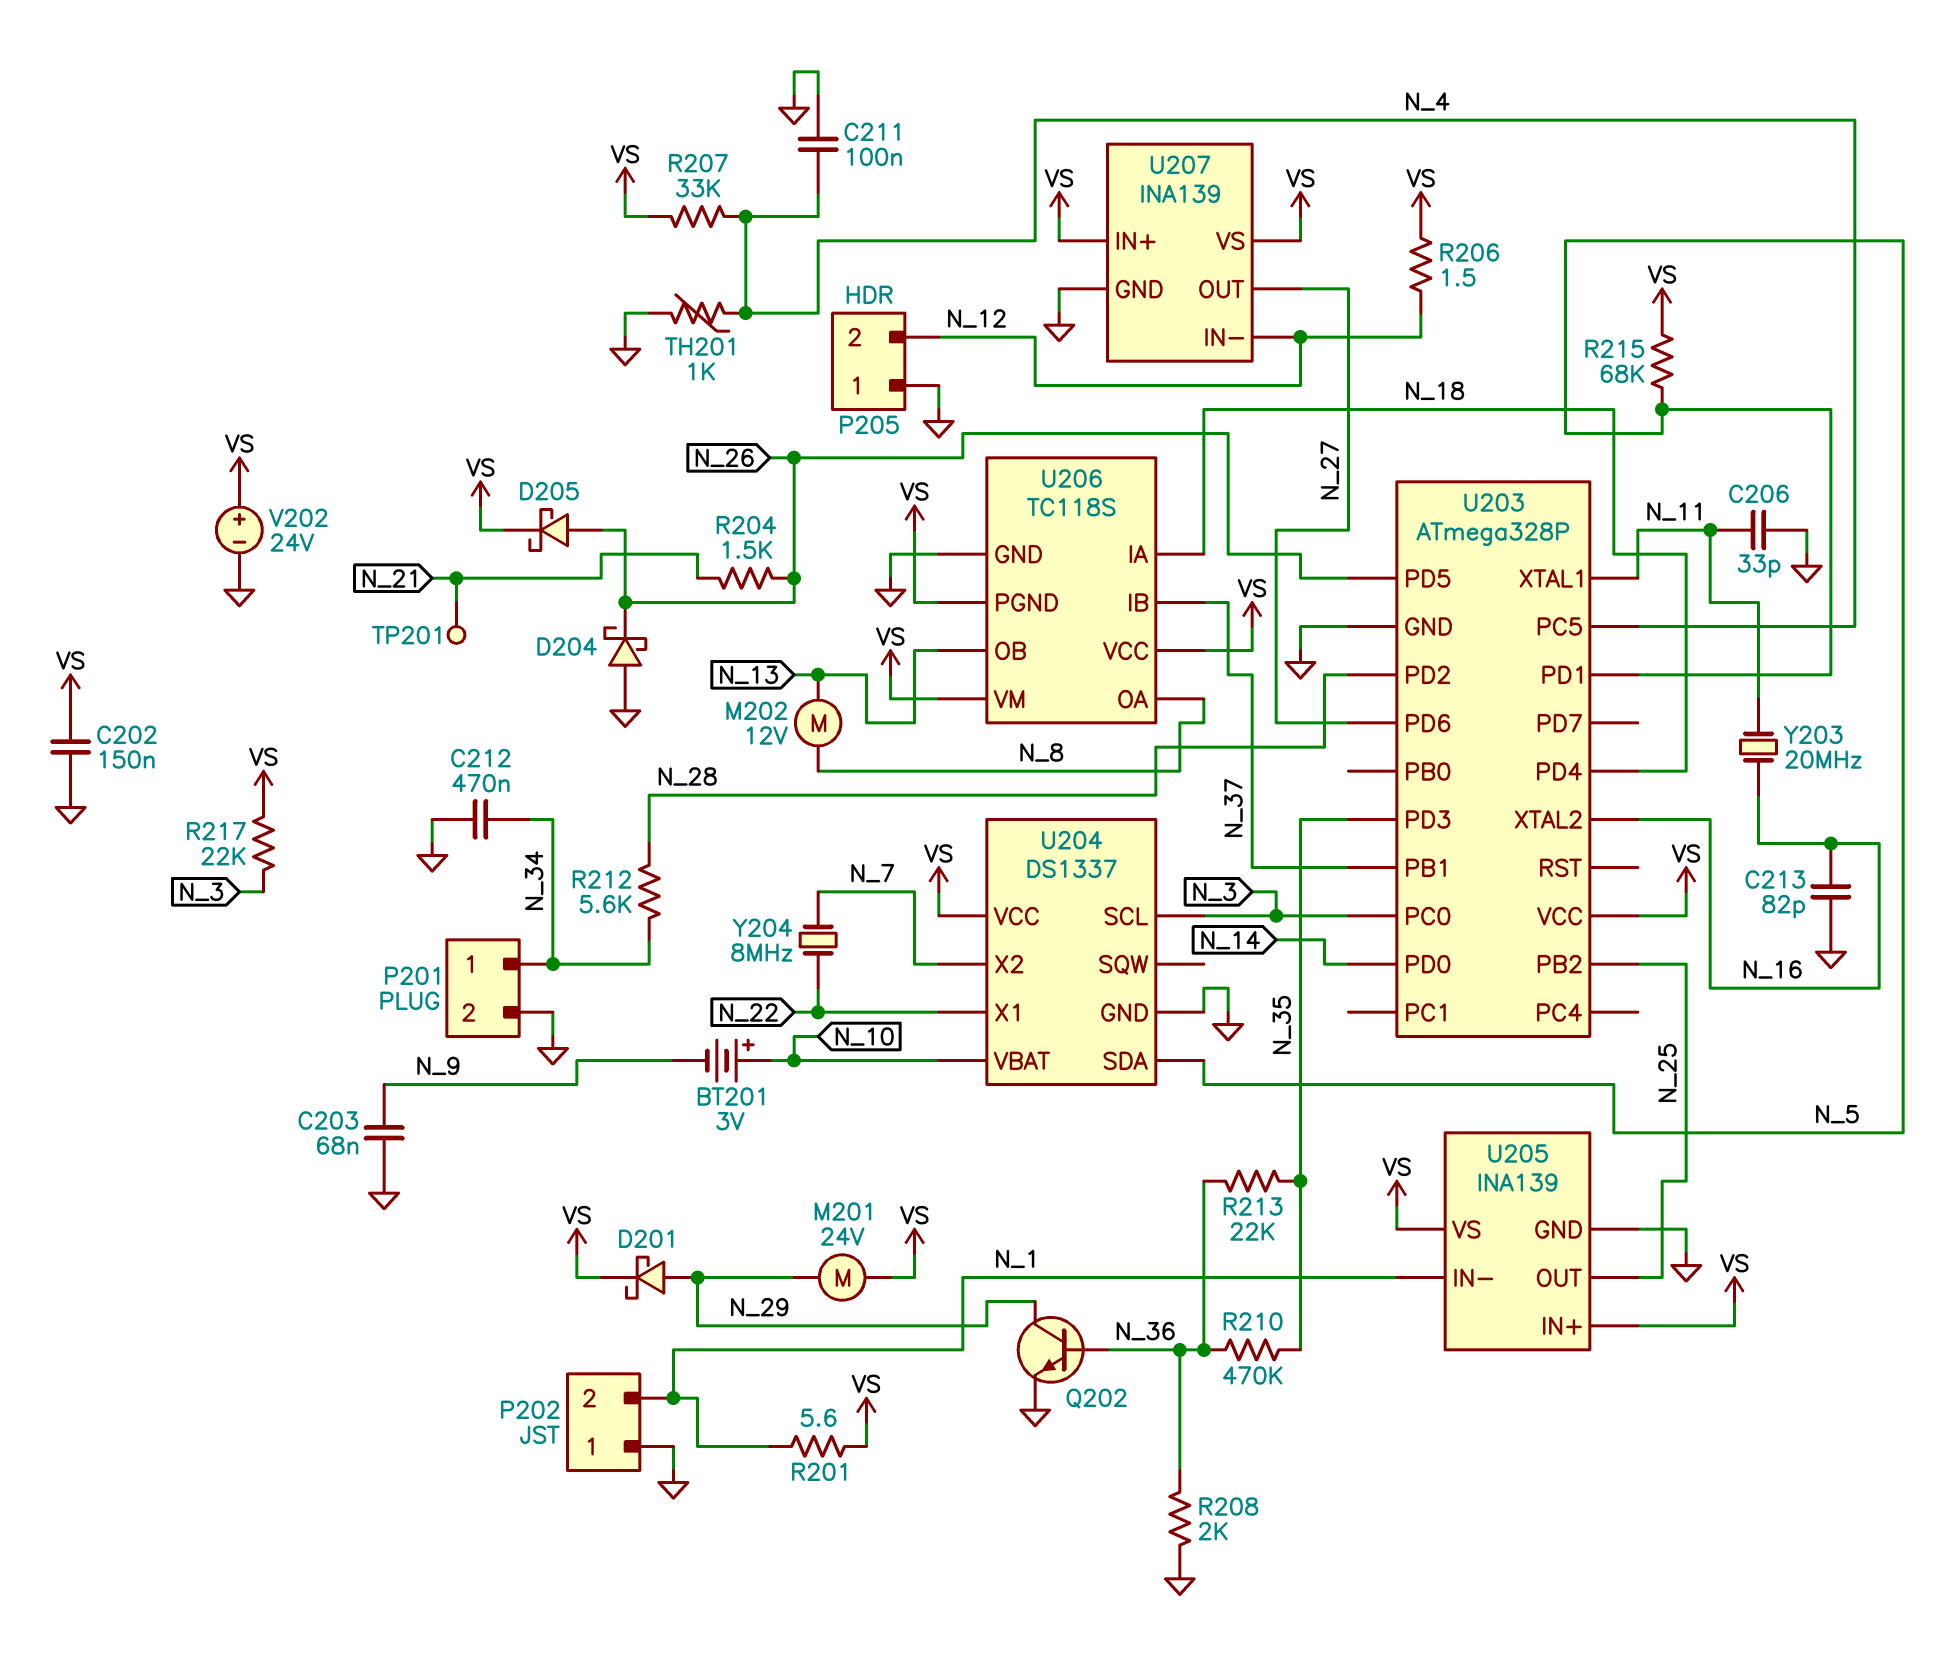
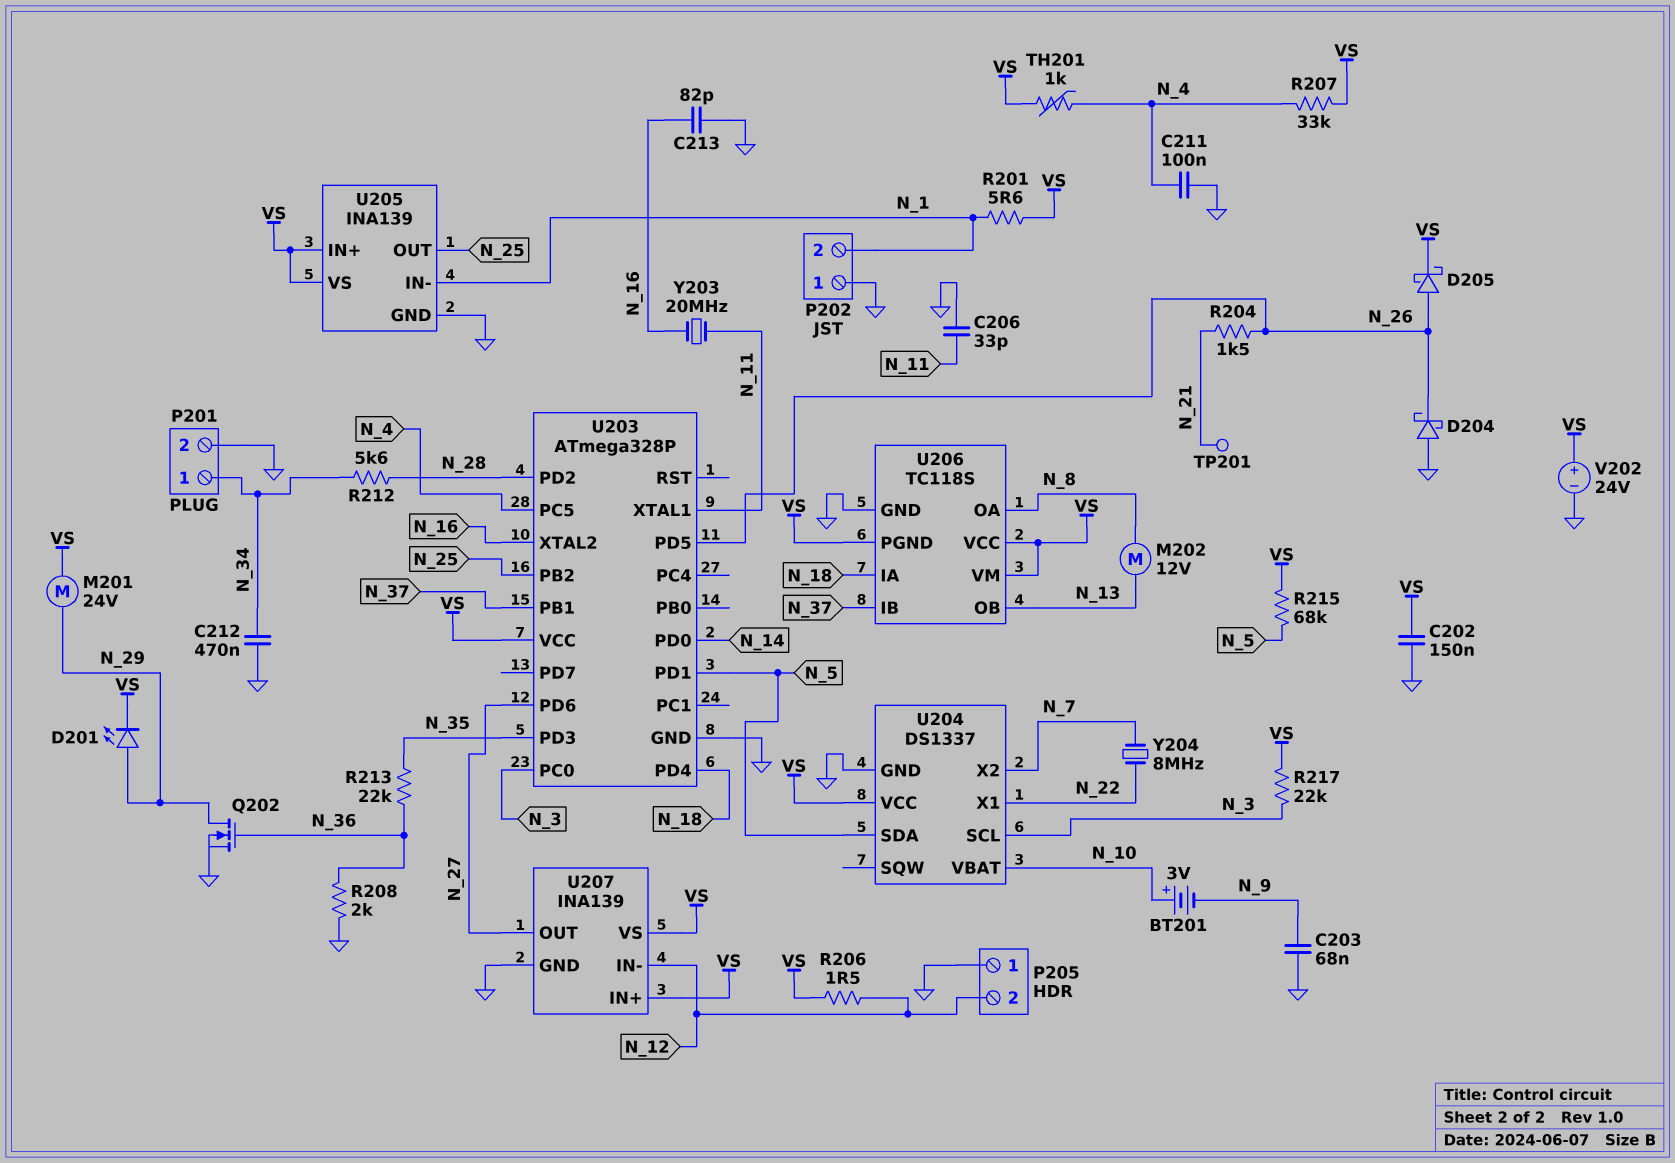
D201: schottky (A N_29, K VS) -> LED (A N_29, K VS)
Q202: NPN (B N_36, C N_29, E GND) -> NMOS (G N_36, D N_29, S GND)
R210: 470k (N_35, N_36) -> none
TH201: 1k (GND, N_4) -> 1k (N_4, VS)

